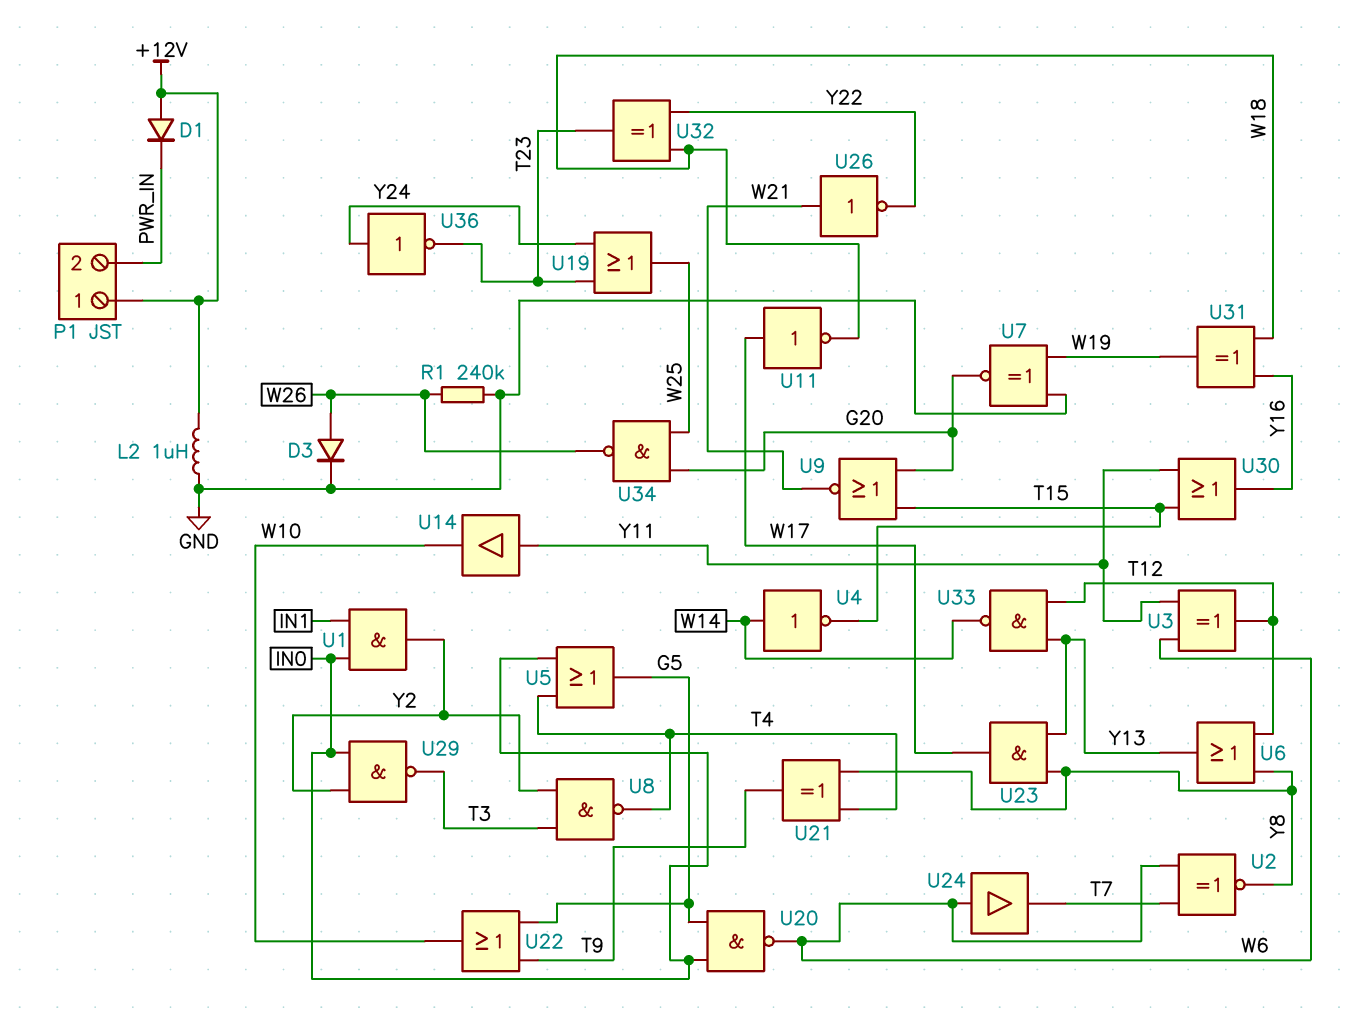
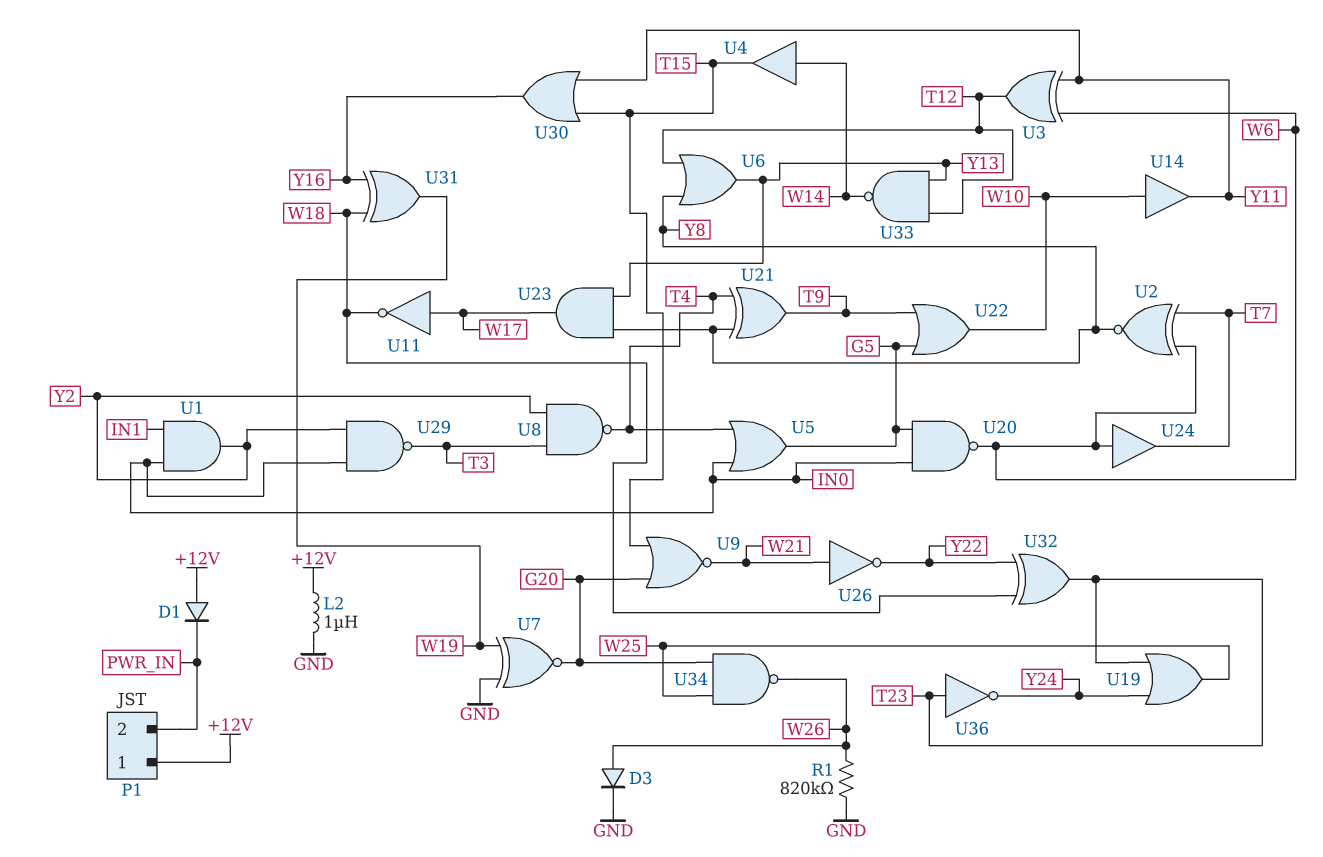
R1: 240k (GND, W26) -> 820k (GND, W26)
U4: NOT (in W14, out T15) -> buffer (in W14, out T15)
U14: buffer (in Y11, out W10) -> buffer (in W10, out Y11)
U36: NOT (in Y24, out T23) -> NOT (in T23, out Y24)

